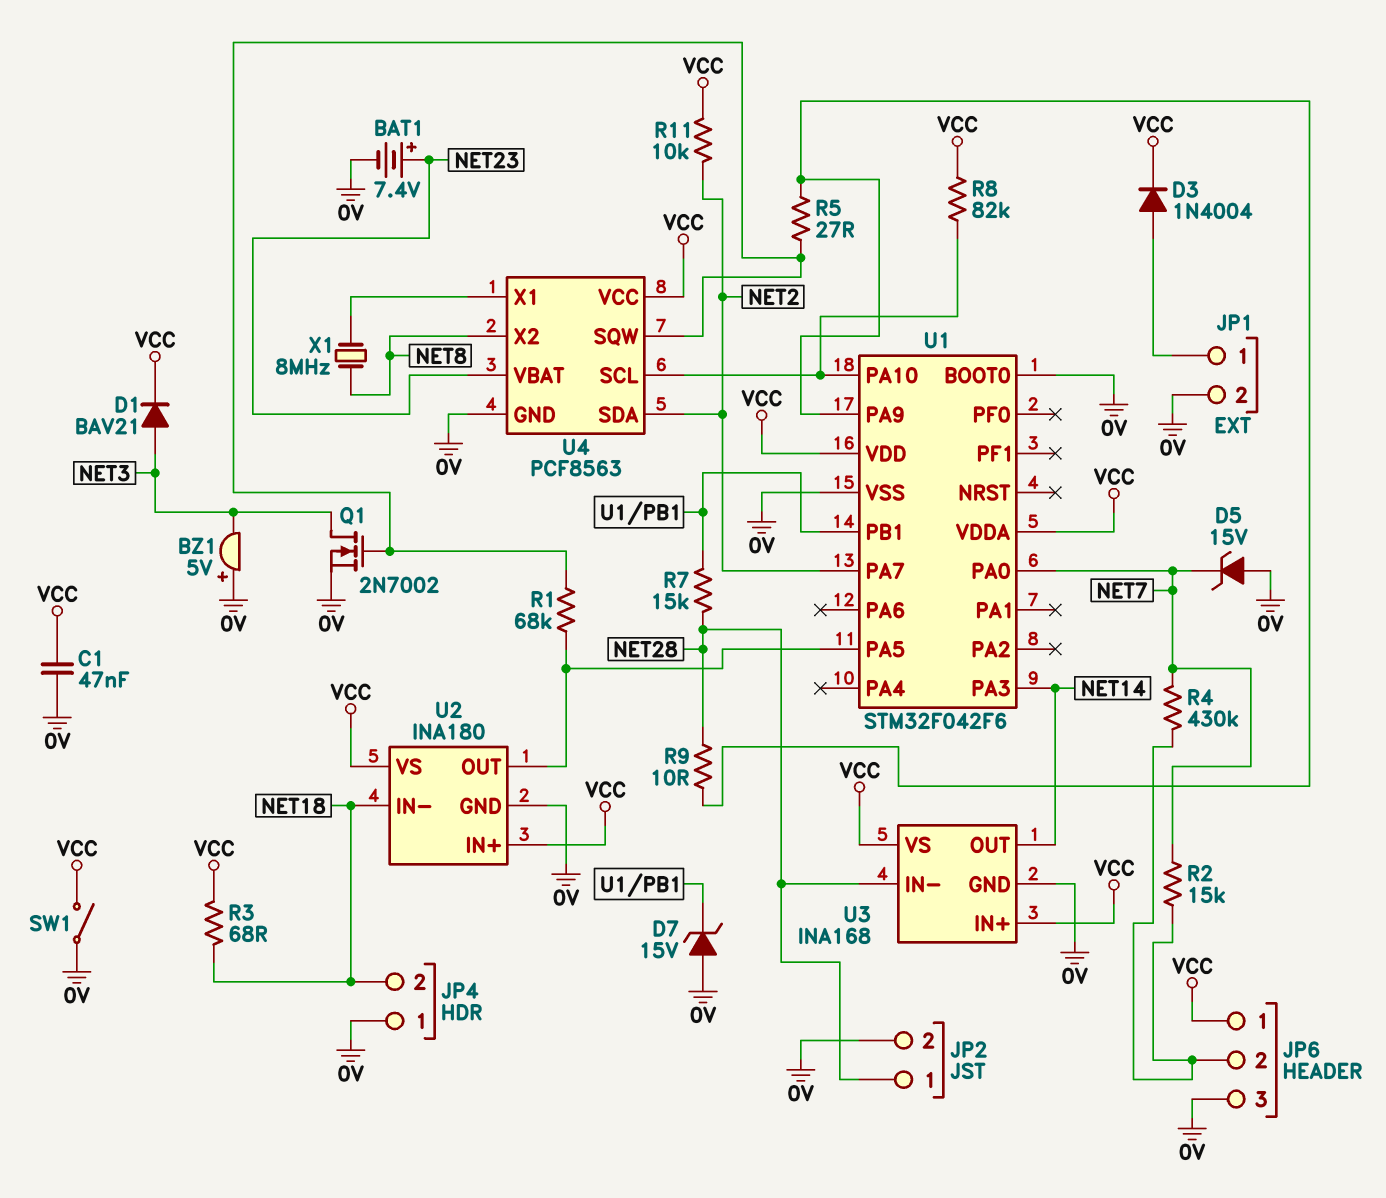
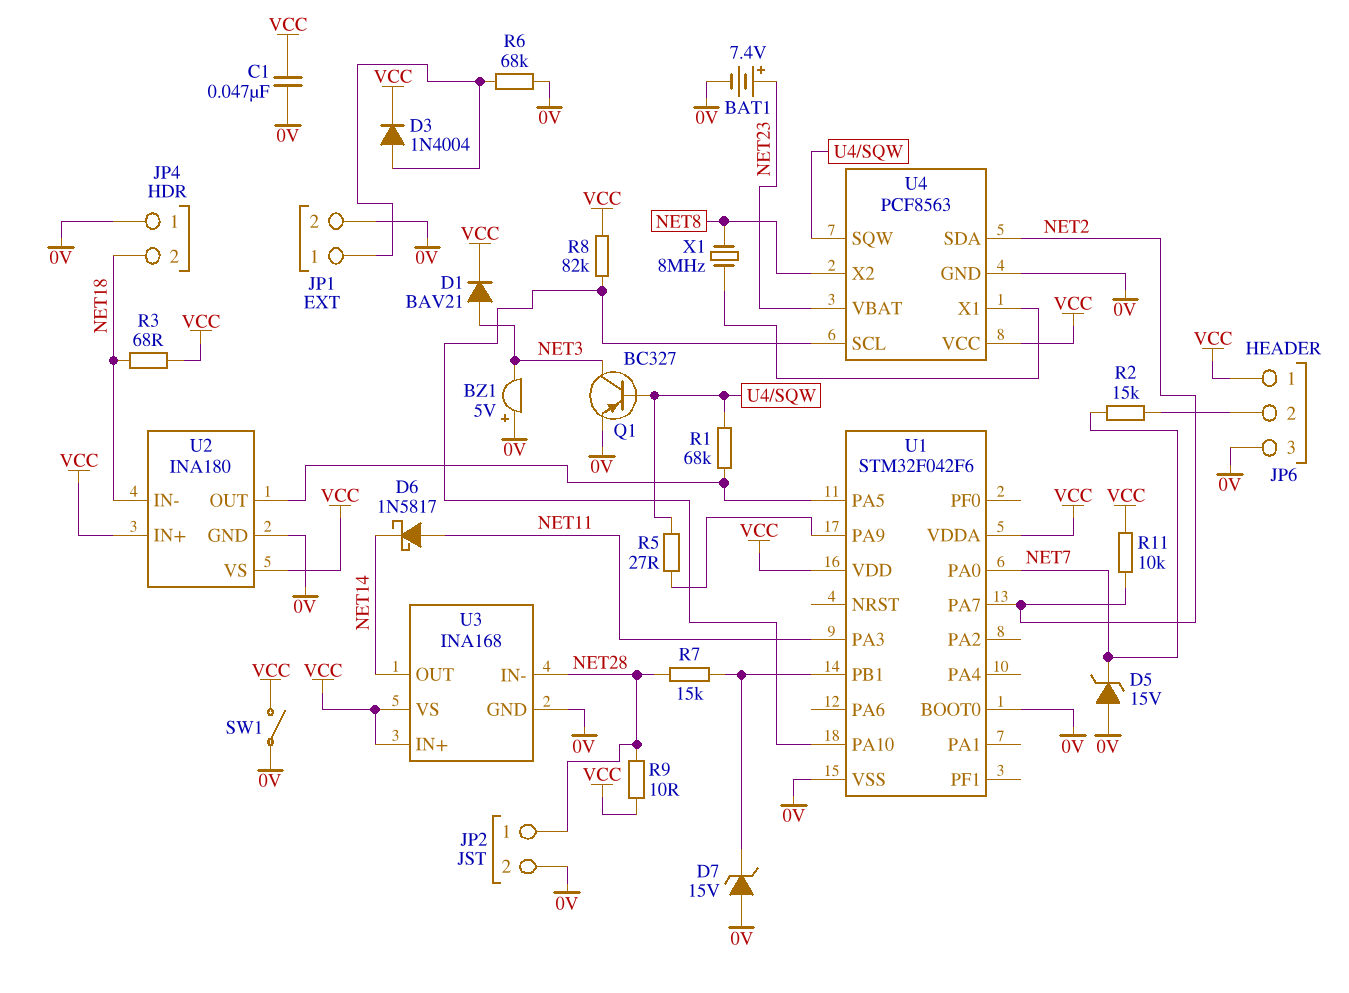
D6: none -> schottky 1N5817 (A NET11, K NET14)
Q1: NMOS 2N7002 (G U4/SQW, D NET3, S 0V) -> PNP BC327 (B U4/SQW, C NET3, E 0V)
R4: 430k (JP6/2, NET7) -> none
R6: none -> 68k (0V, JP1/1)
R9: 10 (NET28, U1/PA9) -> 10 (NET28, VCC)
U1 pin PA3: NET14 -> NET11

